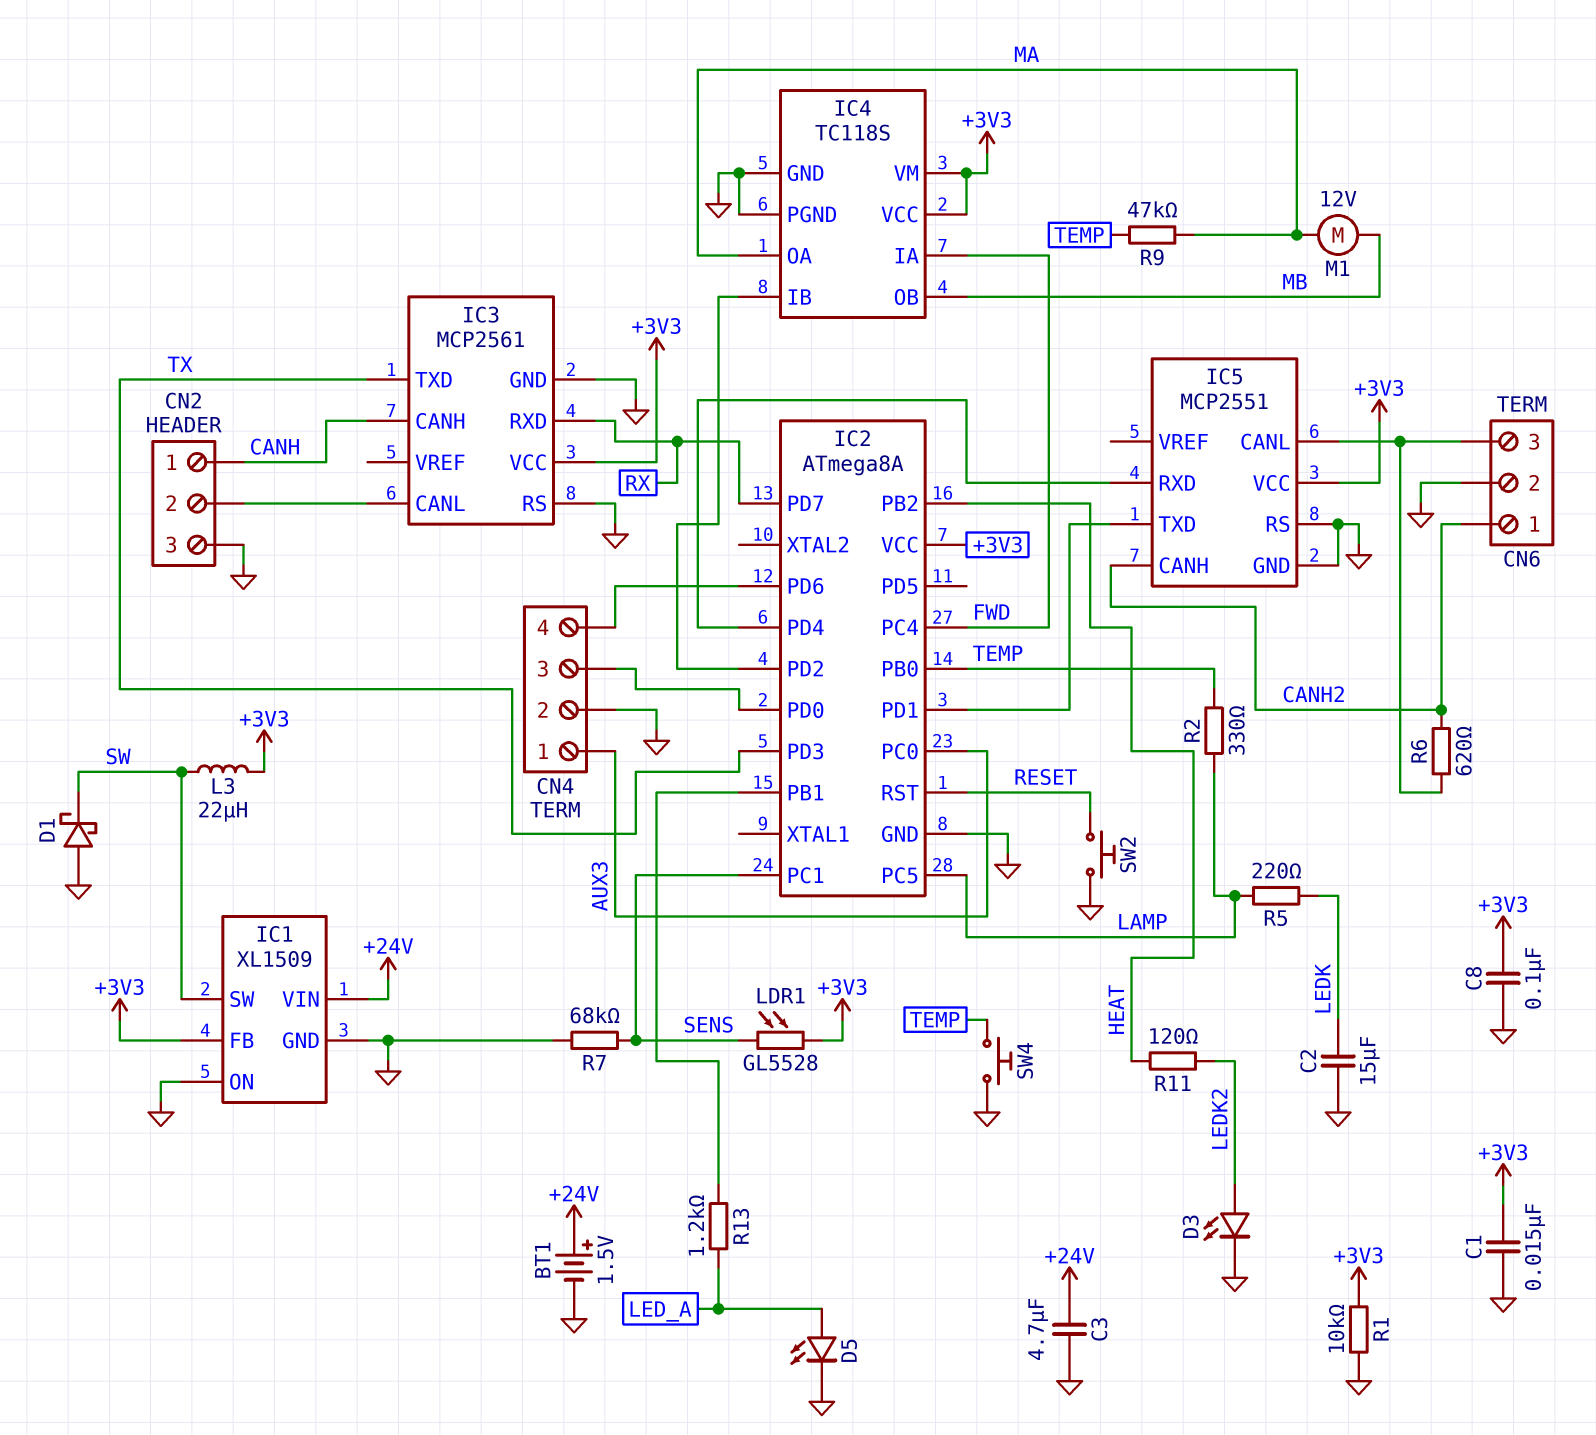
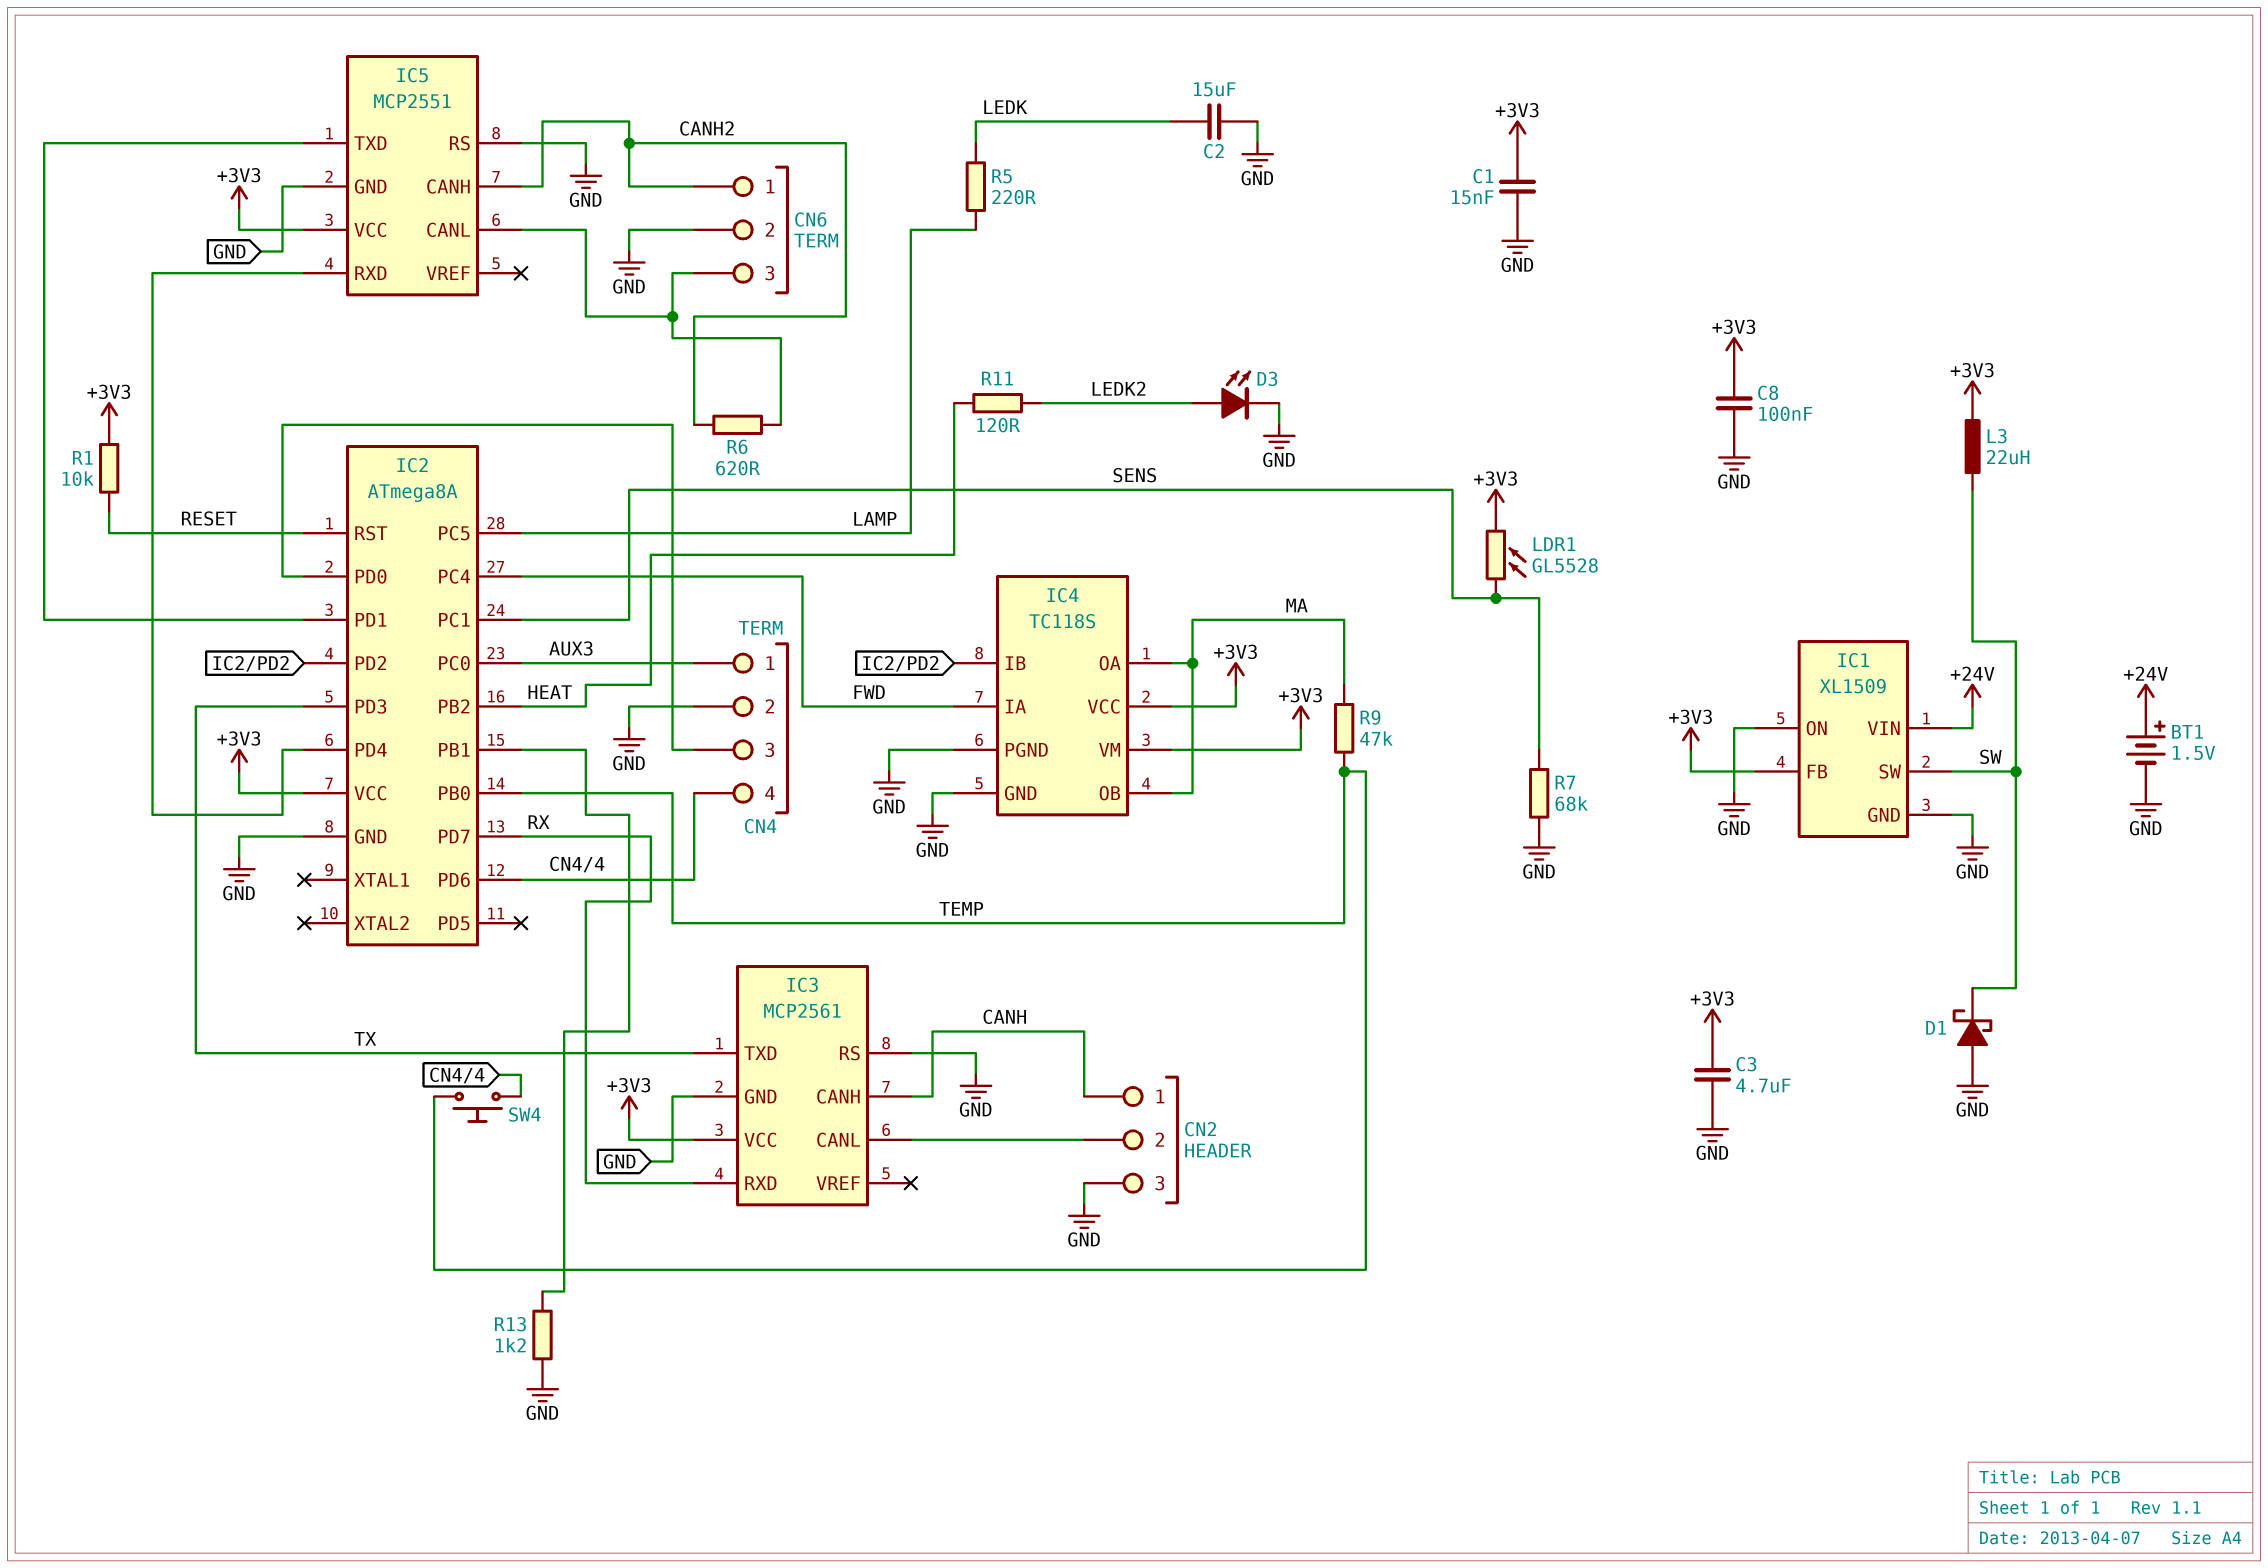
C3: 4.7uF (+24V, GND) -> 4.7uF (+3V3, GND)
D5: LED (A LED_A, K GND) -> none
IC4 pin OB: MB -> MA
M1: motor 12V (MA, MB) -> none
R1: 10k (+3V3, GND) -> 10k (+3V3, RESET)
R2: 330 (LAMP, TEMP) -> none
R13: 1.2k (IC2/PB1, LED_A) -> 1.2k (GND, IC2/PB1)
SW2: button (GND, RESET) -> none
SW4: button (GND, TEMP) -> button (CN4/4, TEMP)

